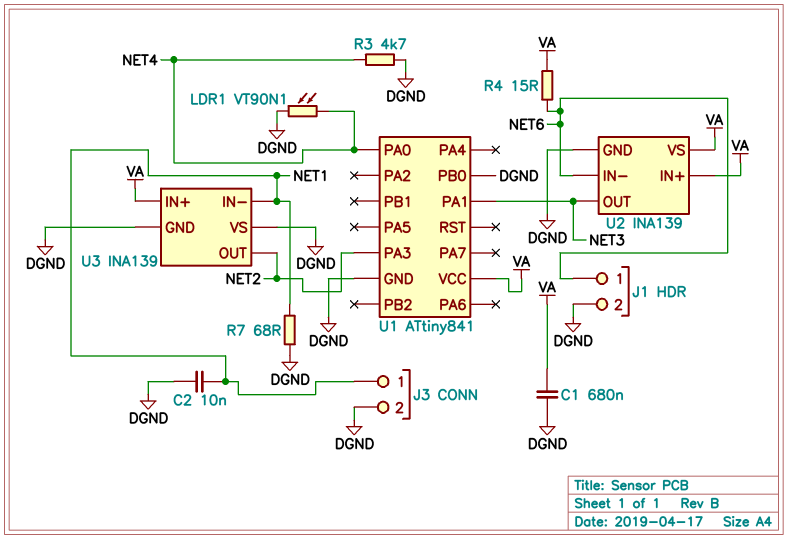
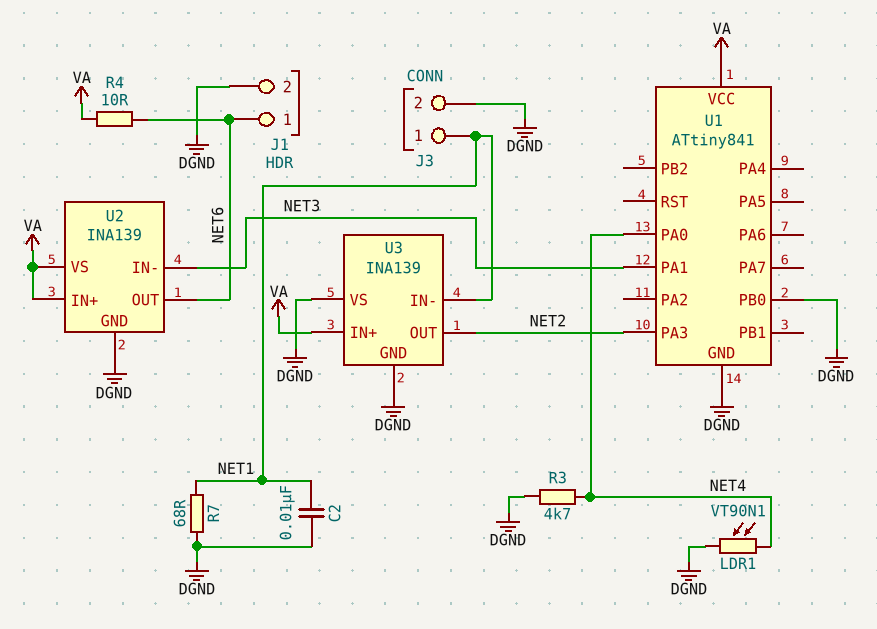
C1: 680nF (DGND, VA) -> none
R4: 15 (NET6, VA) -> 10 (NET6, VA)
U2 pin IN-: NET6 -> NET3
U2 pin OUT: NET3 -> NET6

